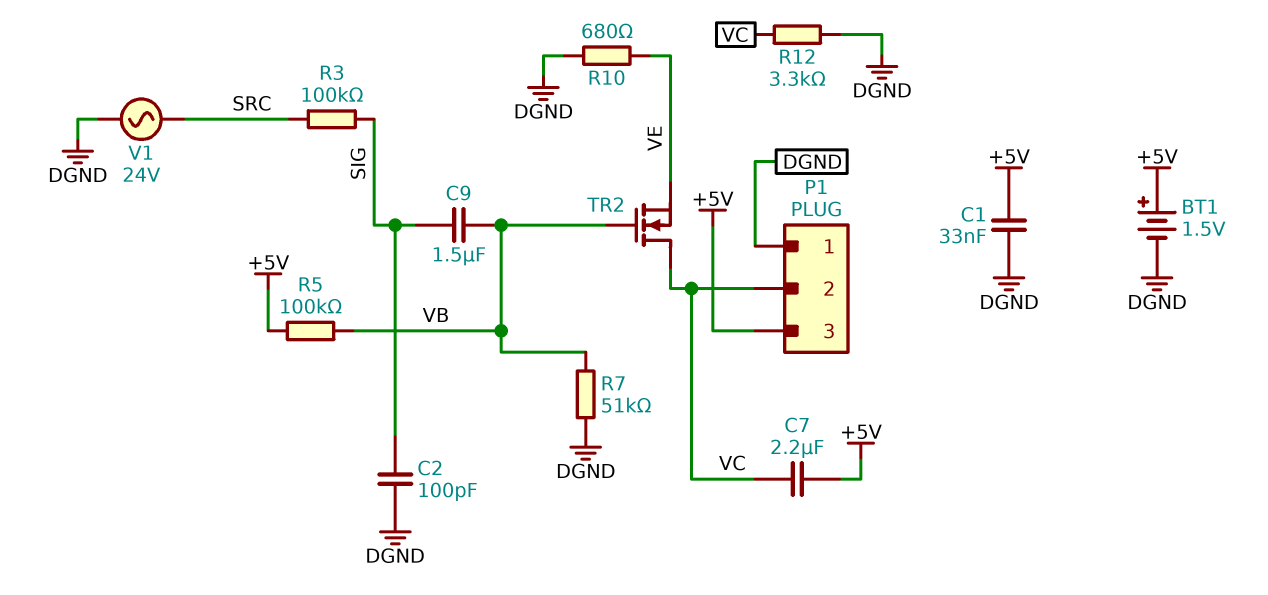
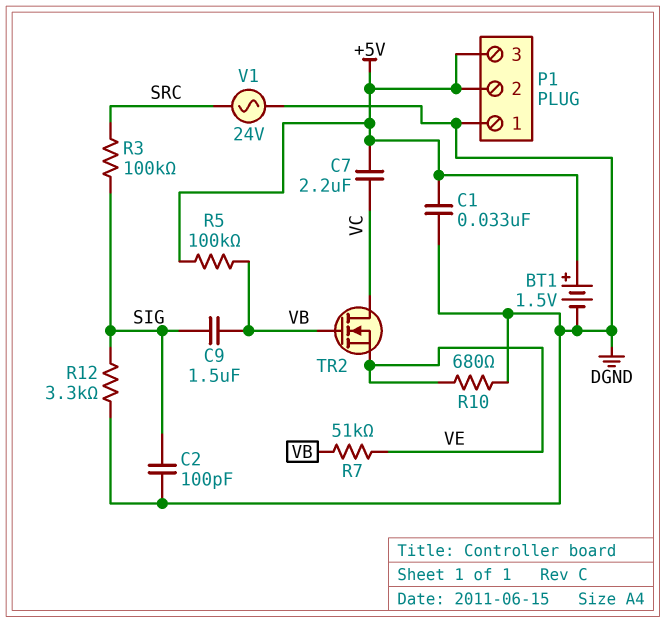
P1 pin 2: VC -> +5V
R7: 51k (DGND, VB) -> 51k (VB, VE)
R12: 3.3k (DGND, VC) -> 3.3k (DGND, SIG)

